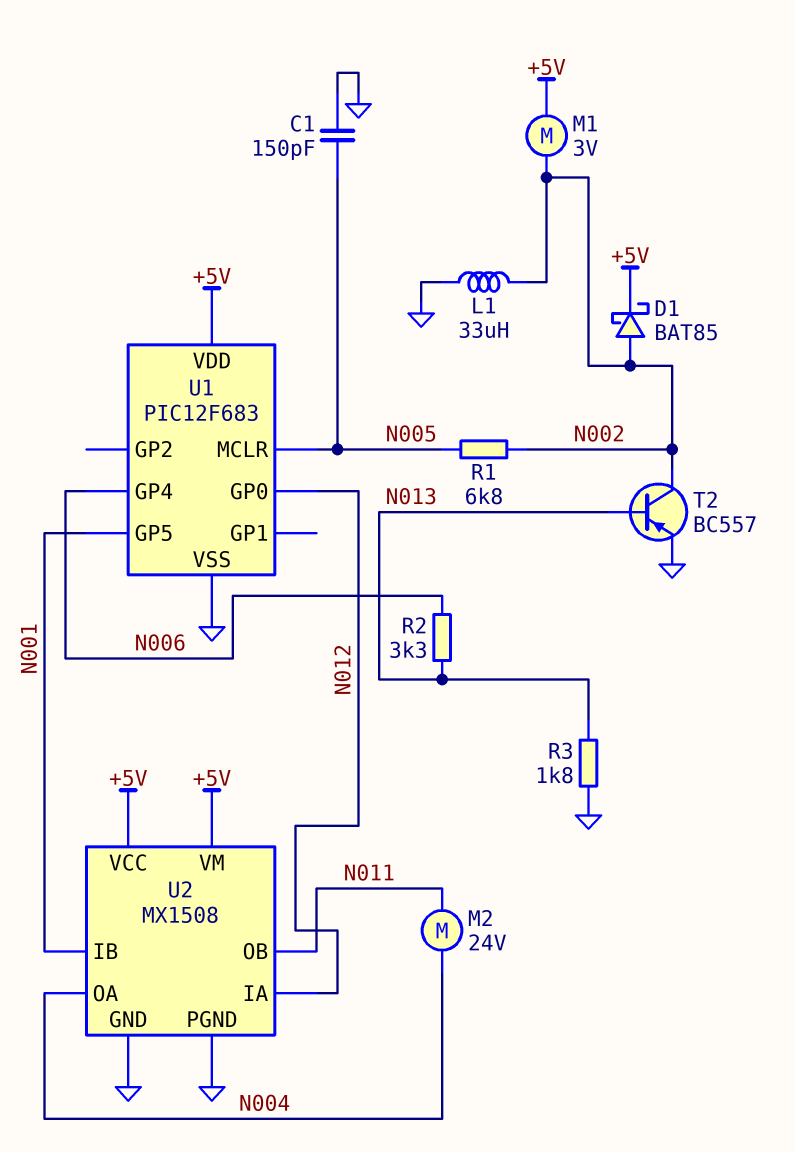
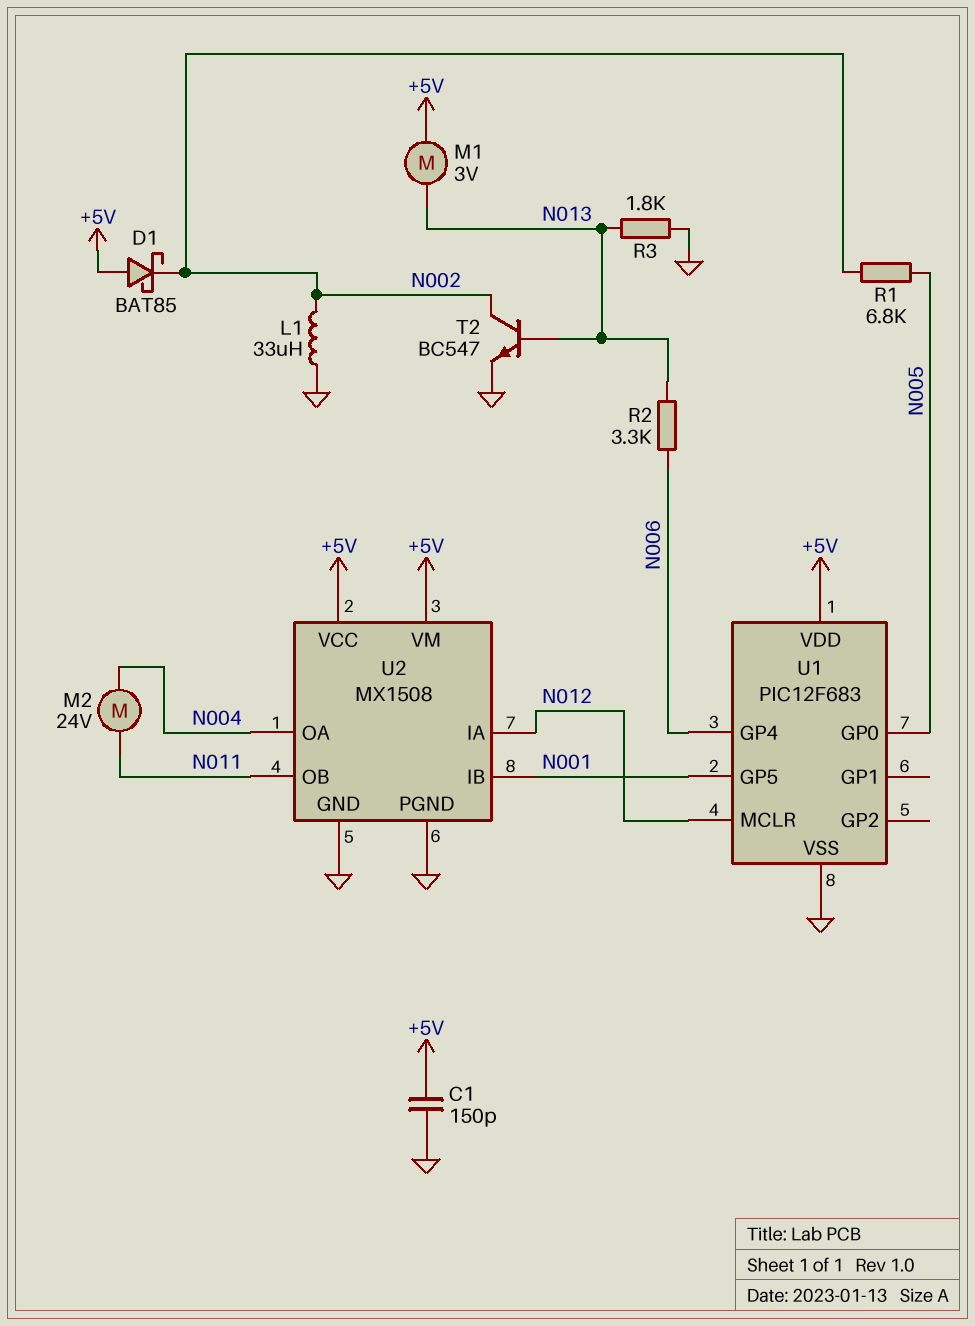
C1: 150pF (GND, N005) -> 150pF (+5V, GND)
D1: schottky BAT85 (A N002, K +5V) -> schottky BAT85 (A +5V, K N002)
M1: motor 3V (+5V, N002) -> motor 3V (+5V, N013)
T2: PNP BC557 (B N013, C N002, E GND) -> NPN BC547 (B N013, C N002, E GND)
U1 pin GP0: N012 -> N005
U1 pin MCLR: N005 -> N012

